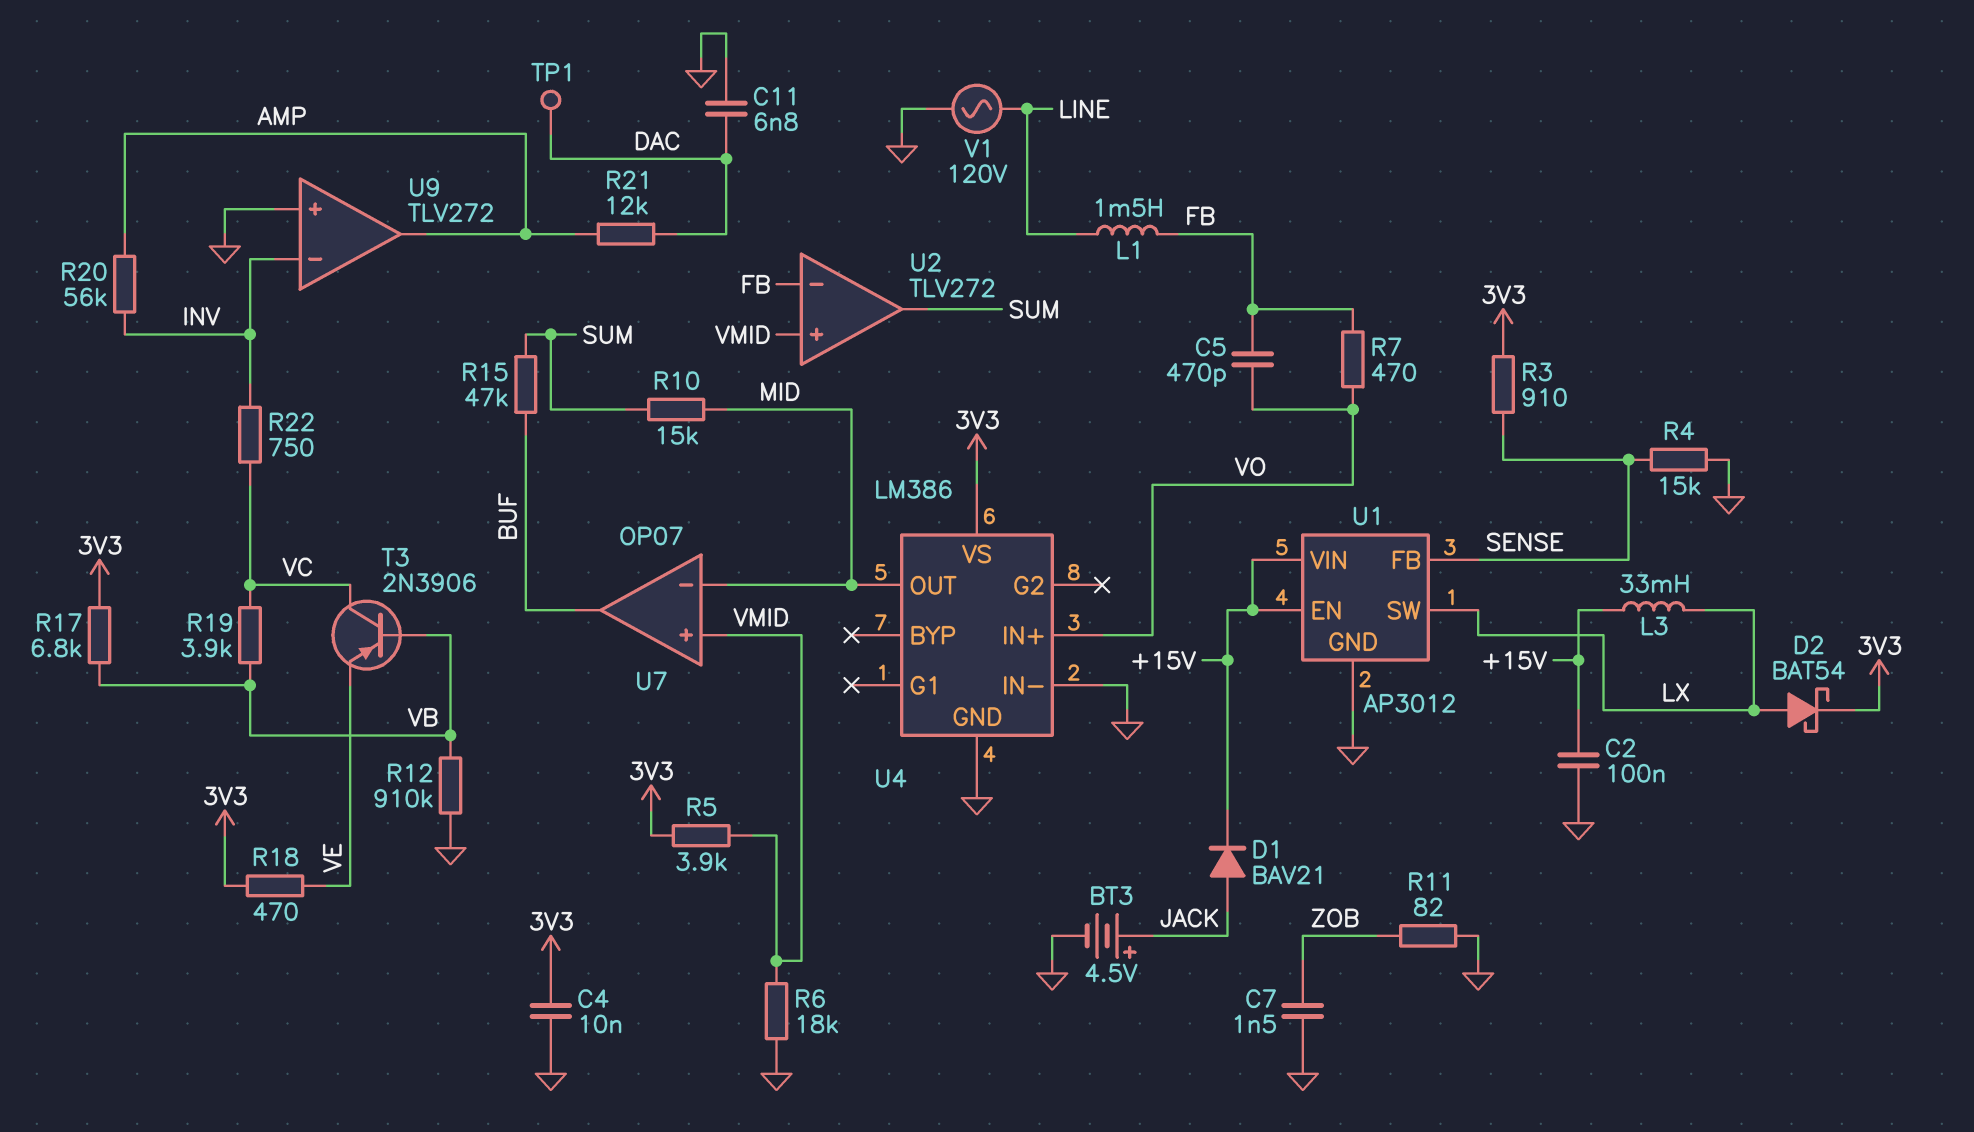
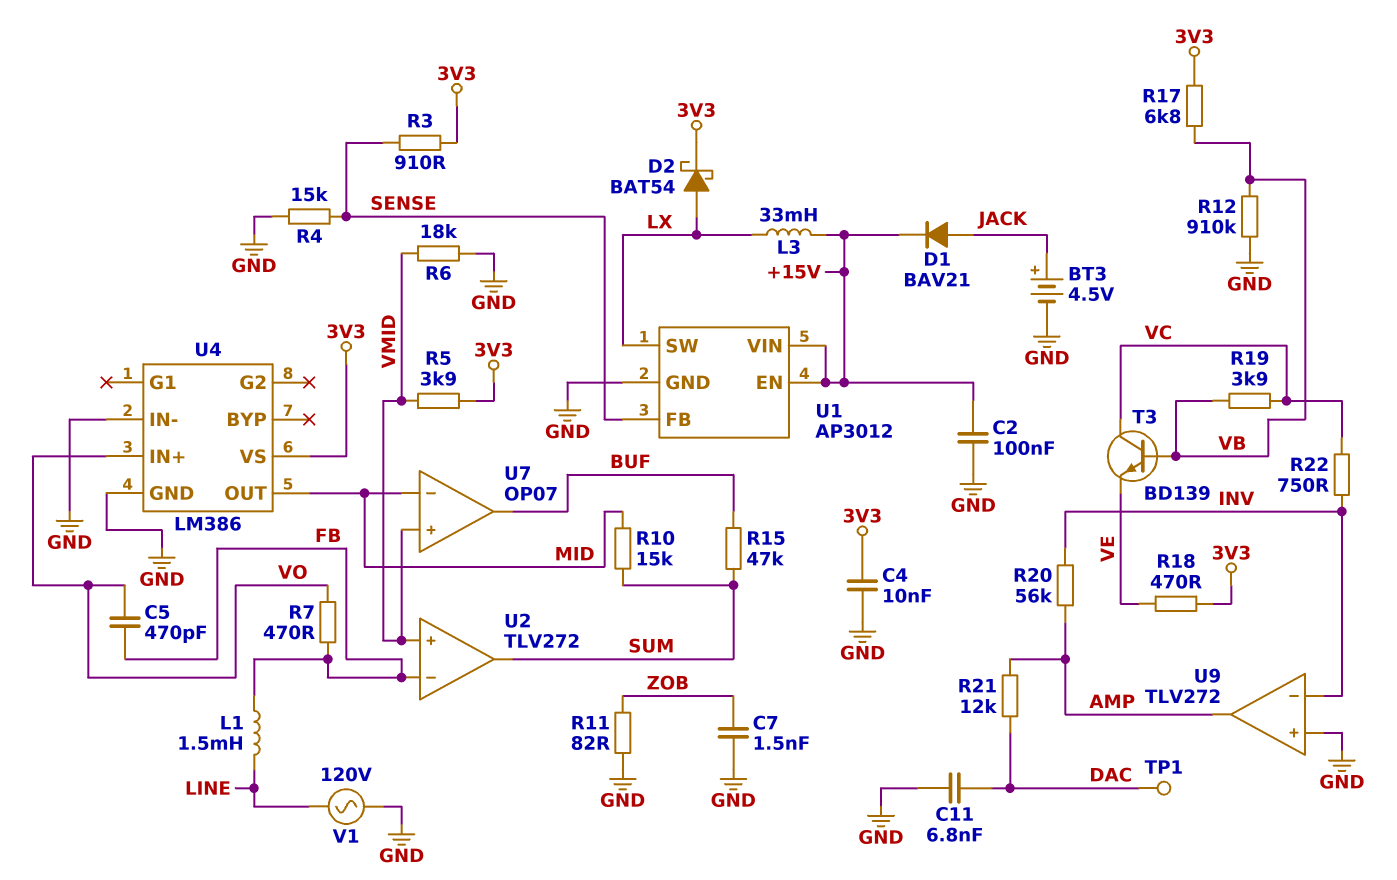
T3: PNP 2N3906 (B VB, C VC, E VE) -> NPN BD139 (B VB, C VC, E VE)

